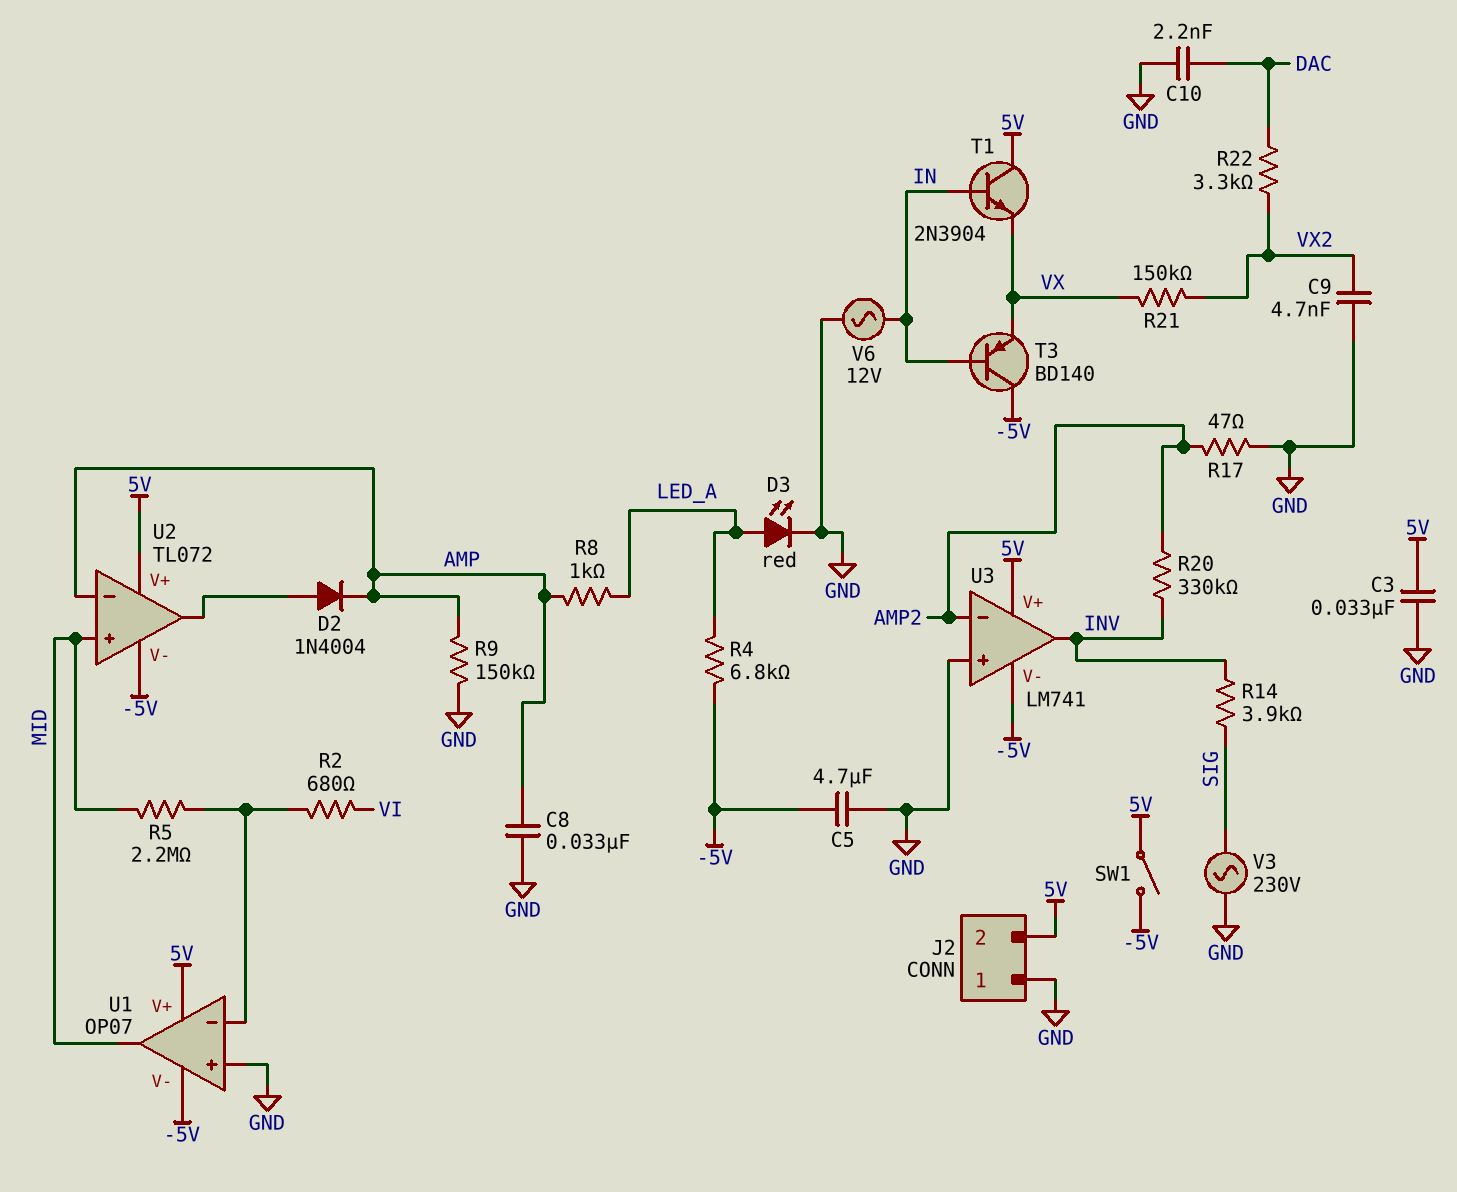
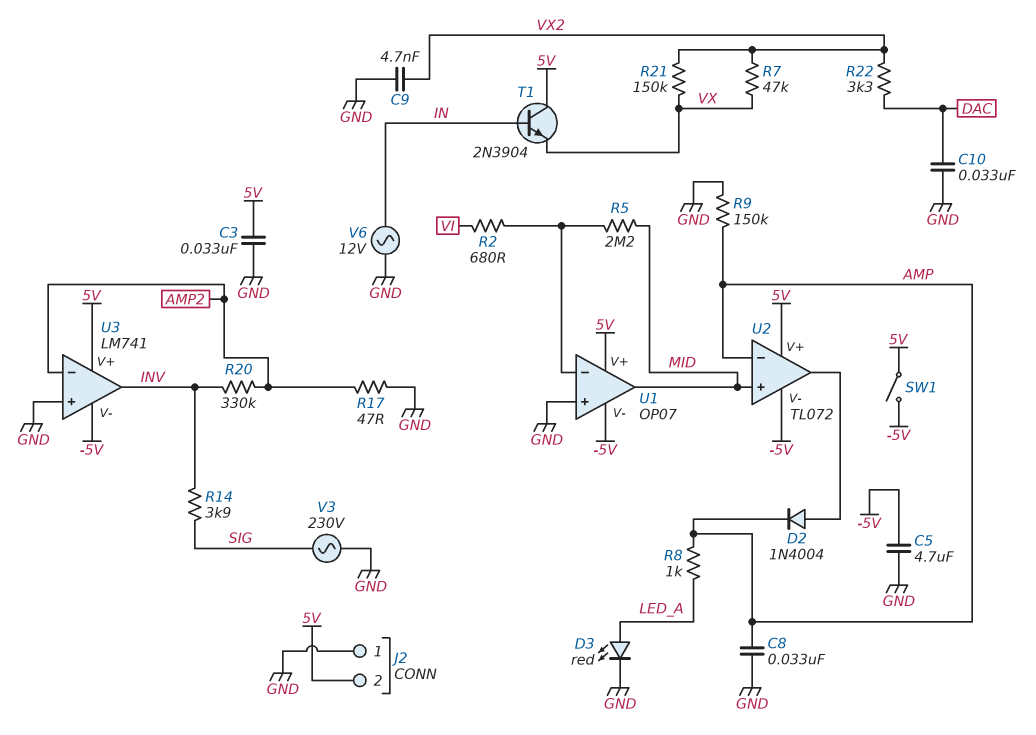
C10: 2.2nF (DAC, GND) -> 33nF (DAC, GND)
R4: 6.8k (-5V, LED_A) -> none
R7: none -> 47k (VX, VX2)
T3: PNP BD140 (B IN, C -5V, E VX) -> none

